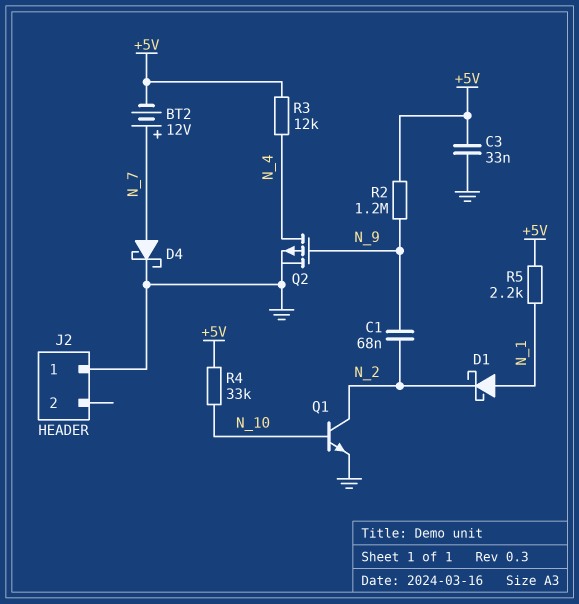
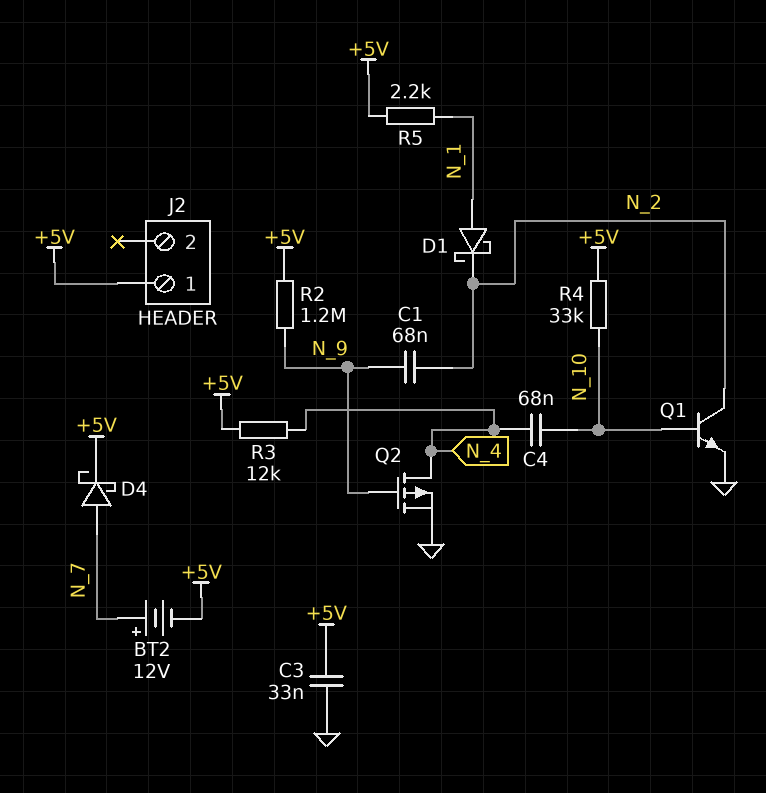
C4: none -> 68nF (N_4, N_10)
D4: schottky (A N_7, K GND) -> schottky (A N_7, K +5V)
J2 pin 1: GND -> +5V

